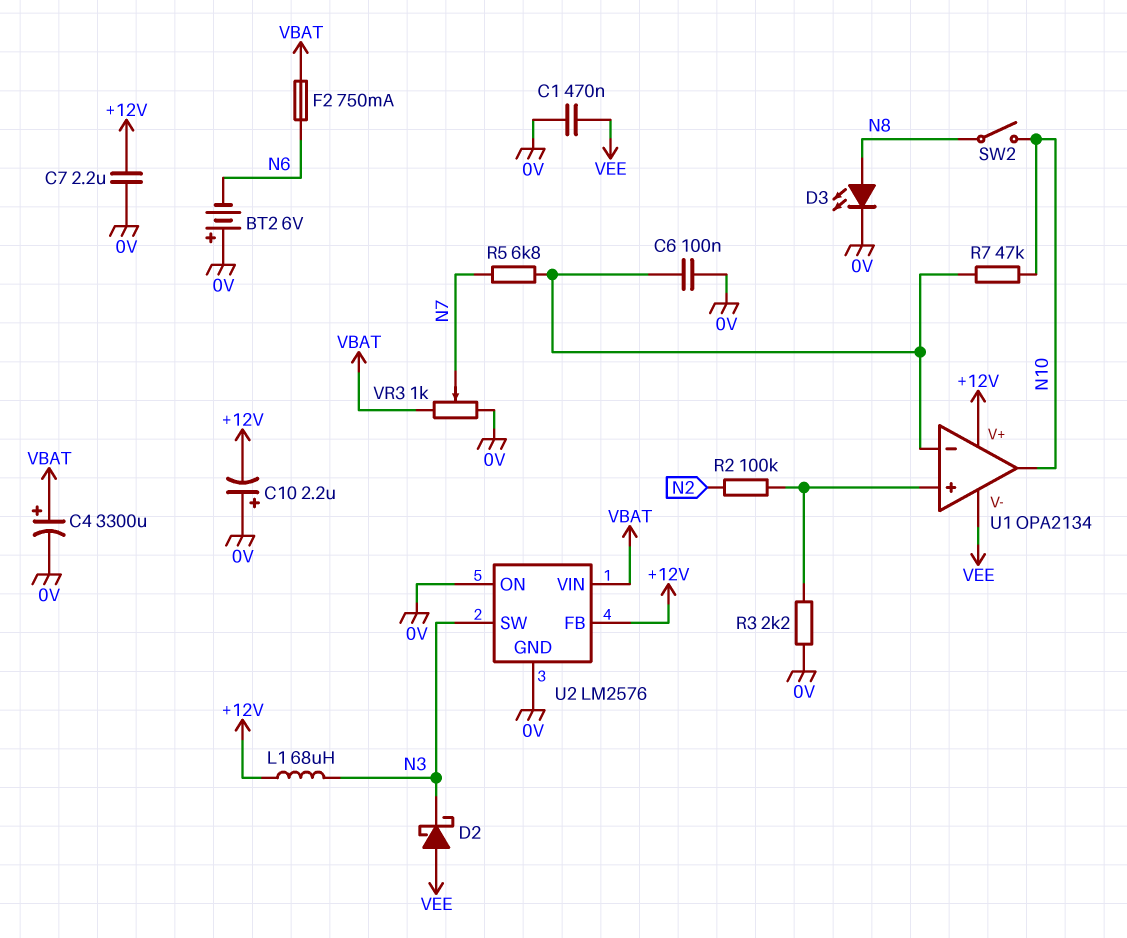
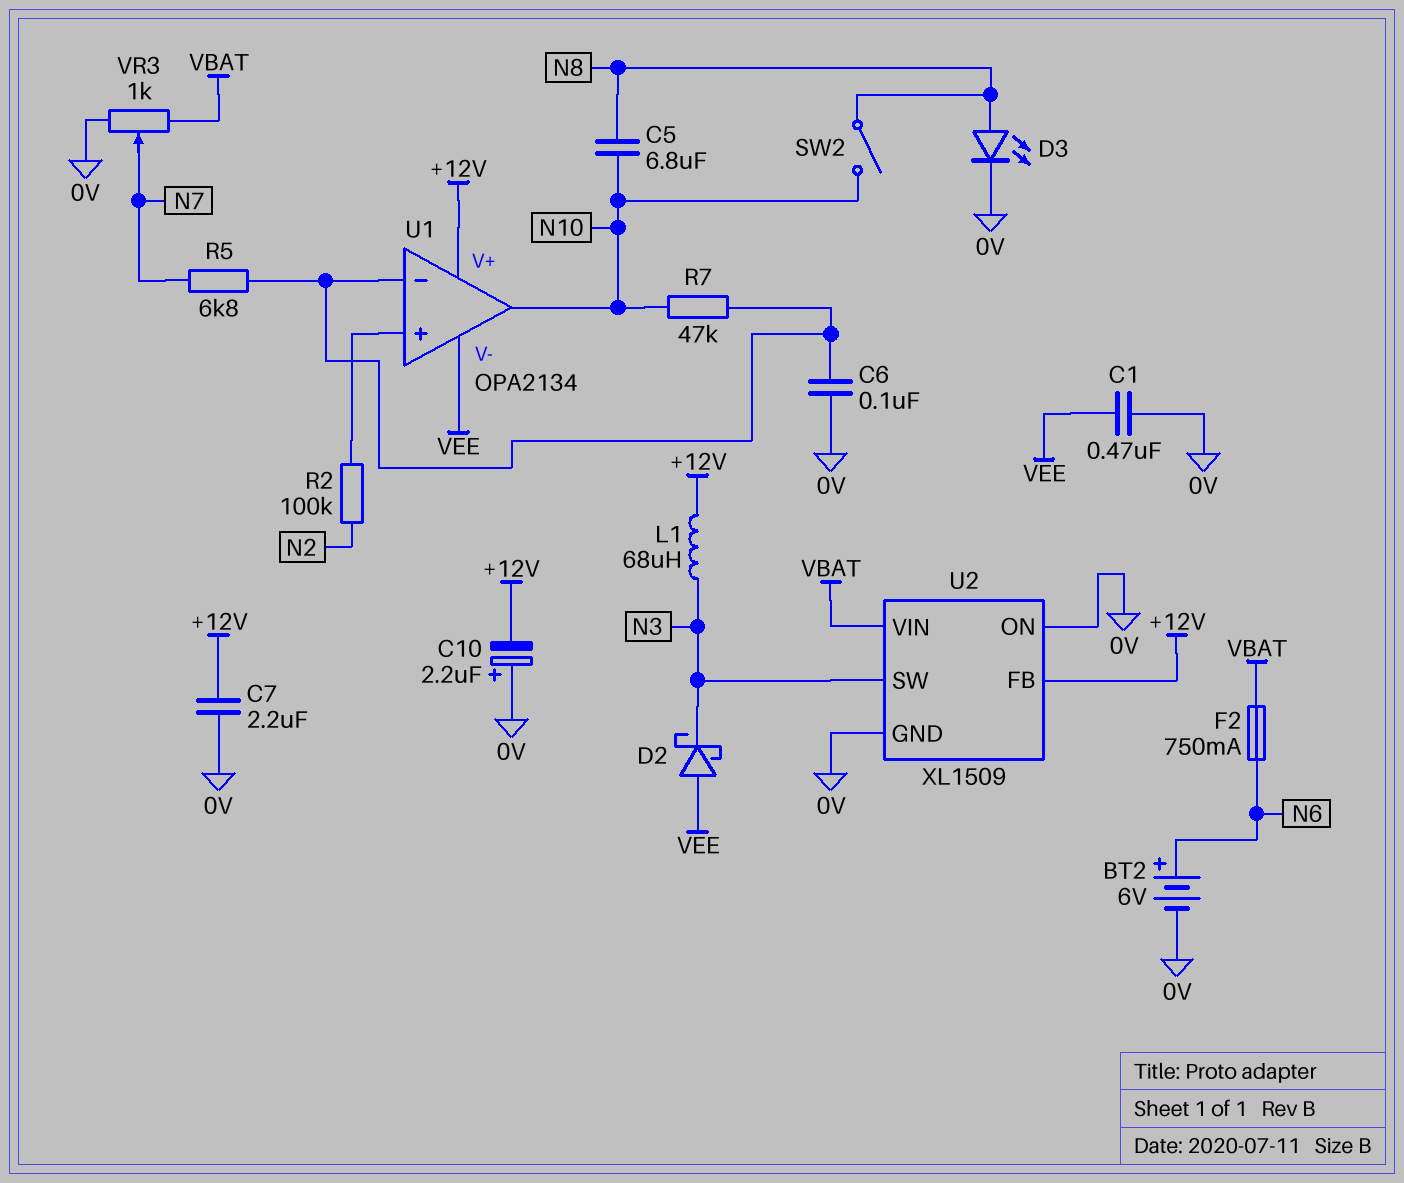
BT2: 6V (plus 0V, minus N6) -> 6V (plus N6, minus 0V)
C4: 3300uF (plus VBAT, minus 0V) -> none
C5: none -> 6.8uF (N8, N10)
R3: 2.2k (0V, U1/in+) -> none
U2: LM2576 -> XL1509

